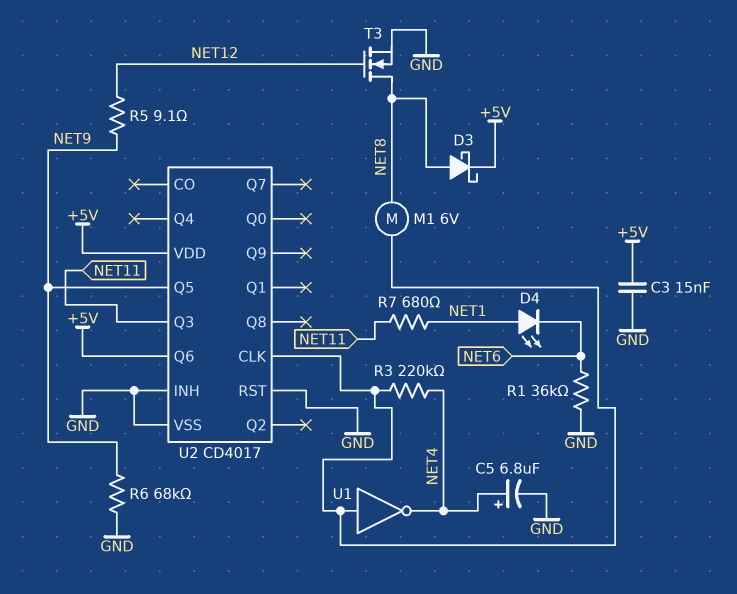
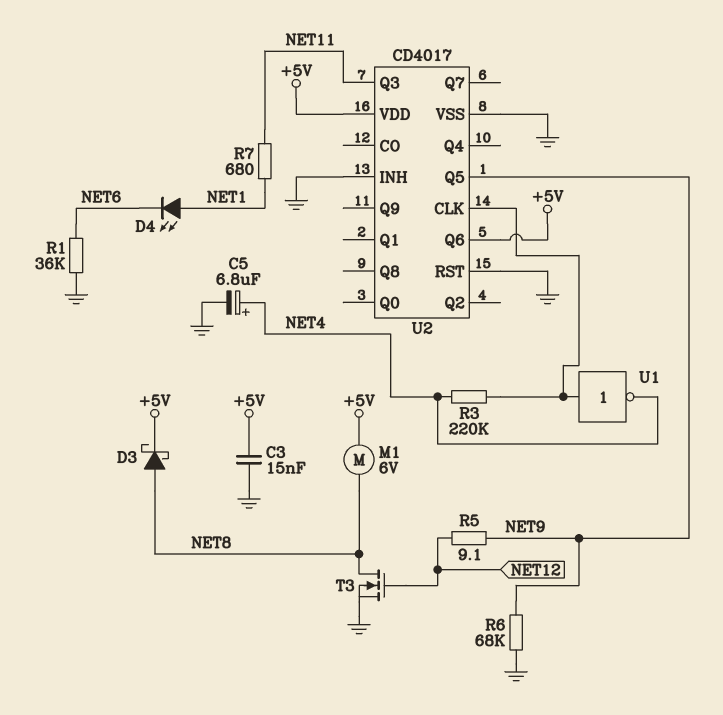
M1: motor 6V (NET8, U2/CLK) -> motor 6V (+5V, NET8)

